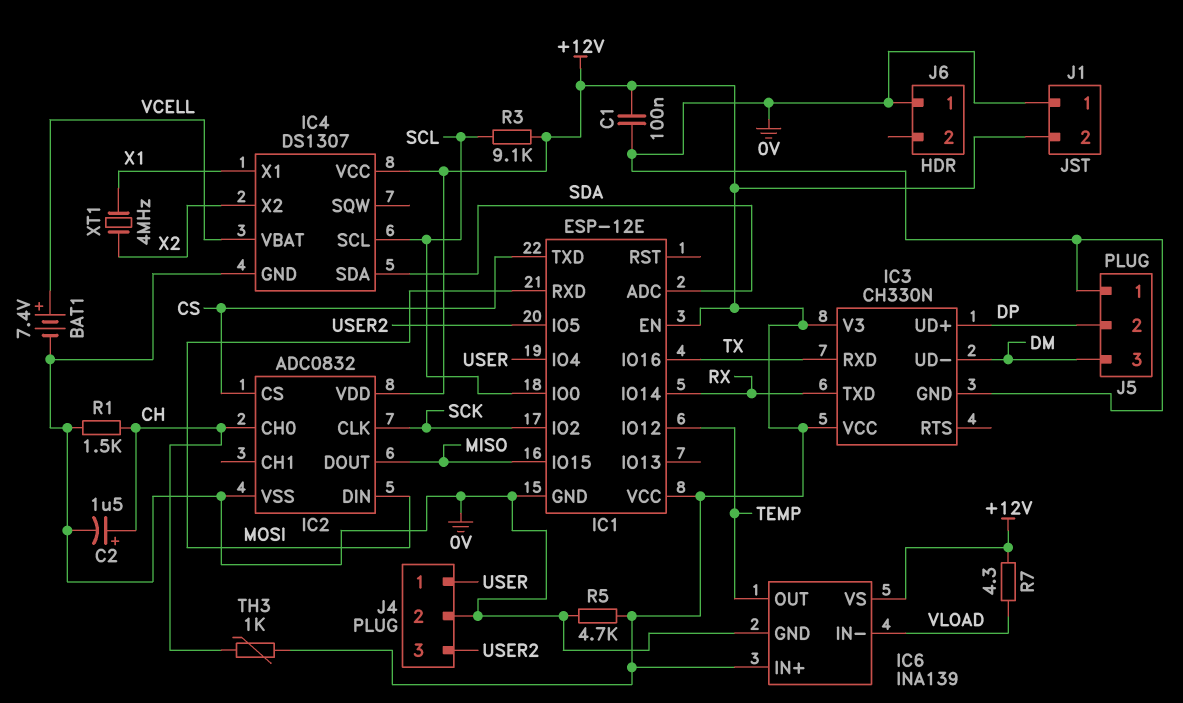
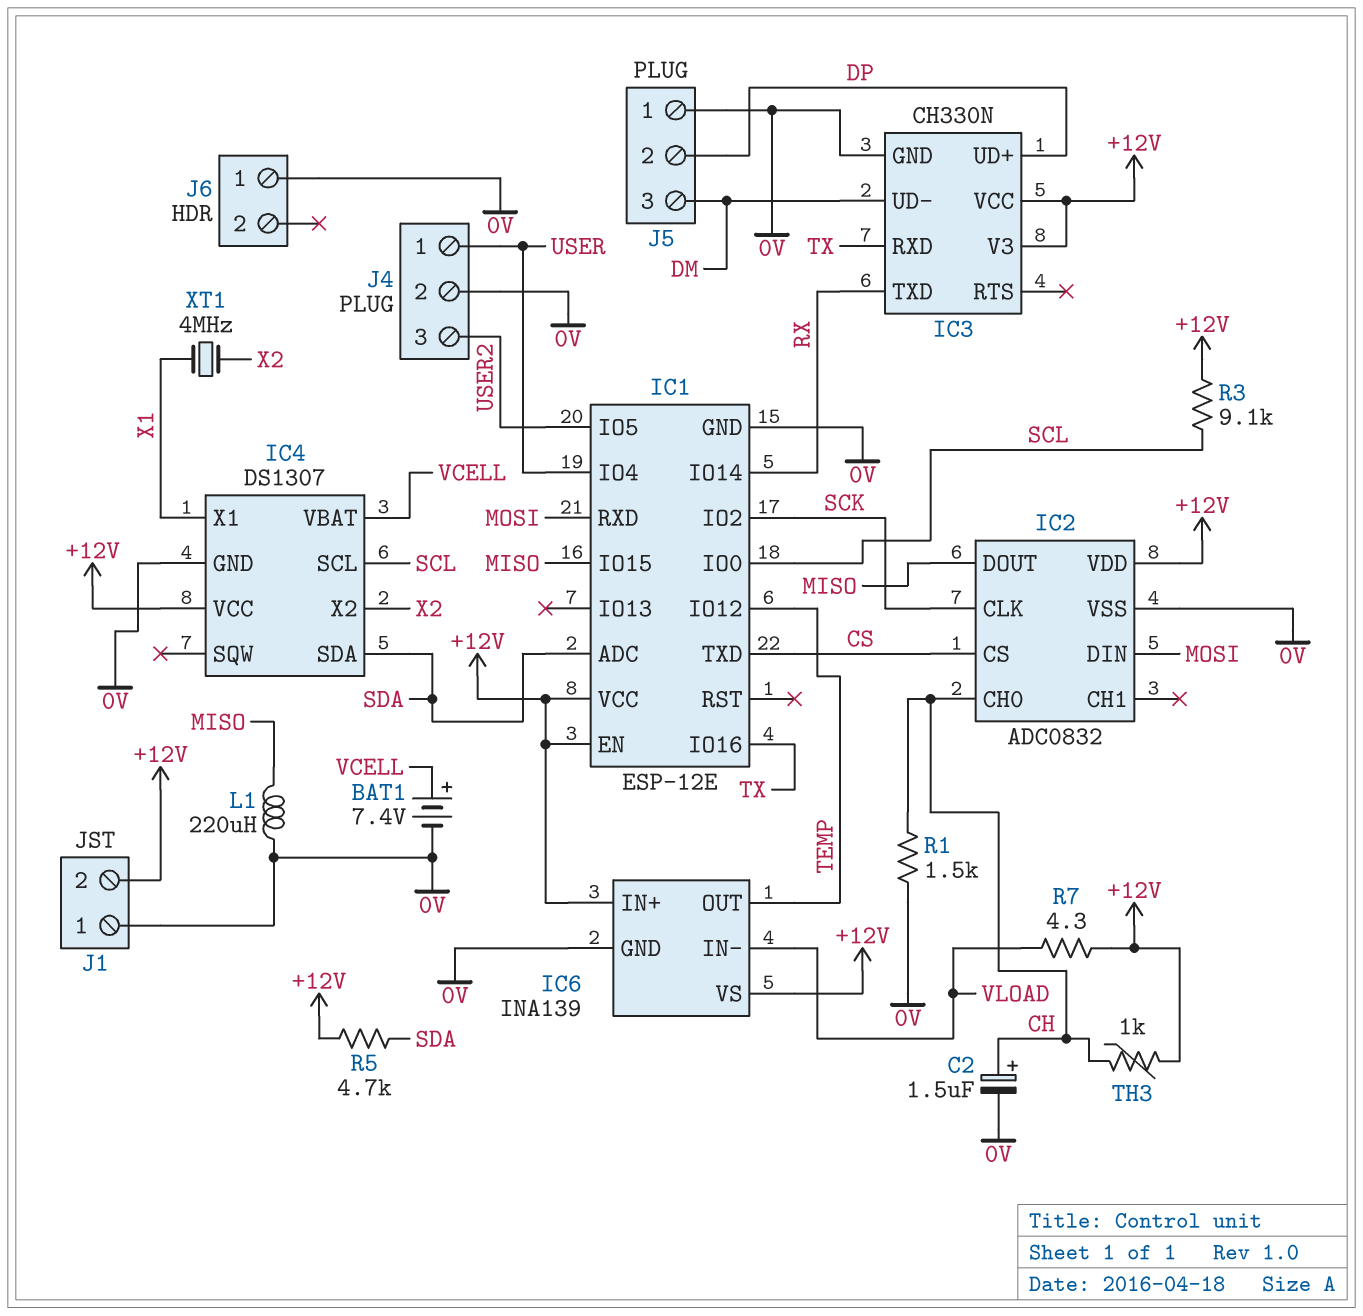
C1: 100nF (+12V, 0V) -> none
L1: none -> 220uH (0V, MISO)
R5: 4.7k (+12V, 0V) -> 4.7k (+12V, SDA)

